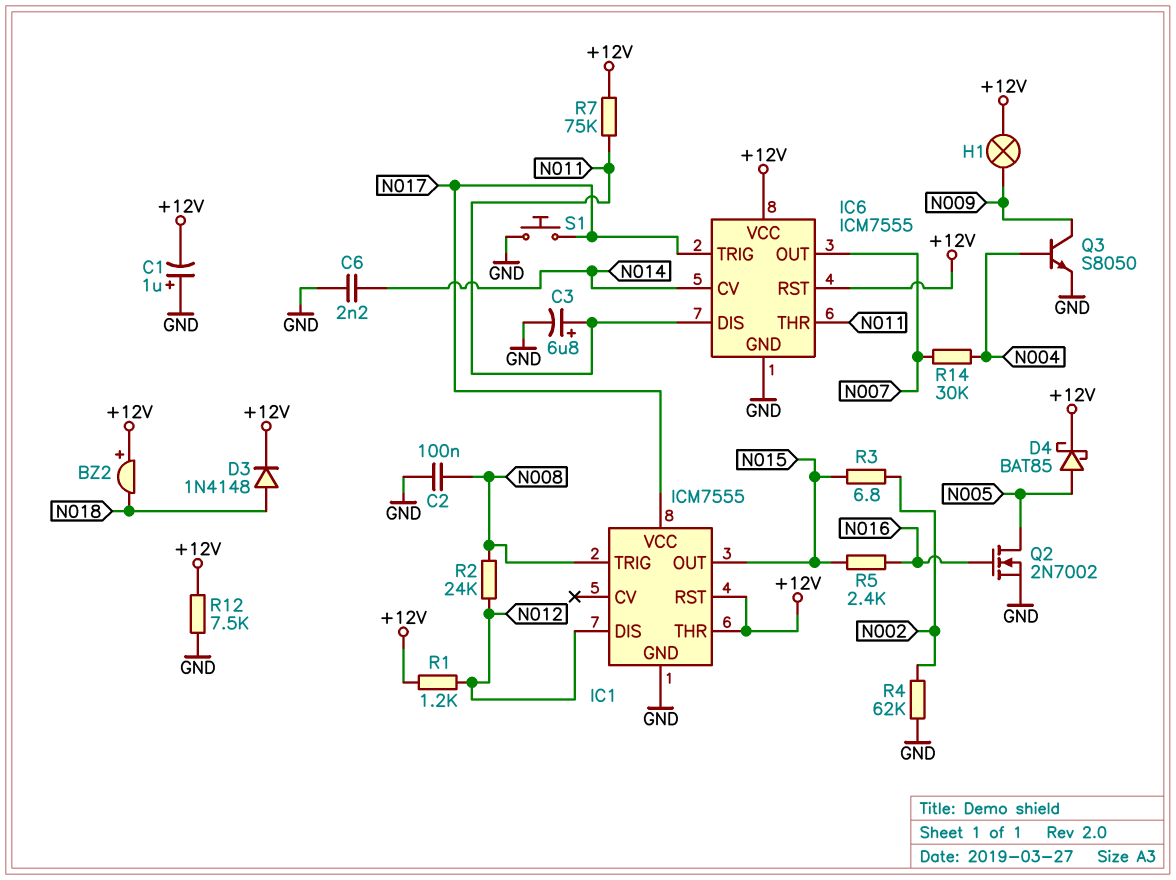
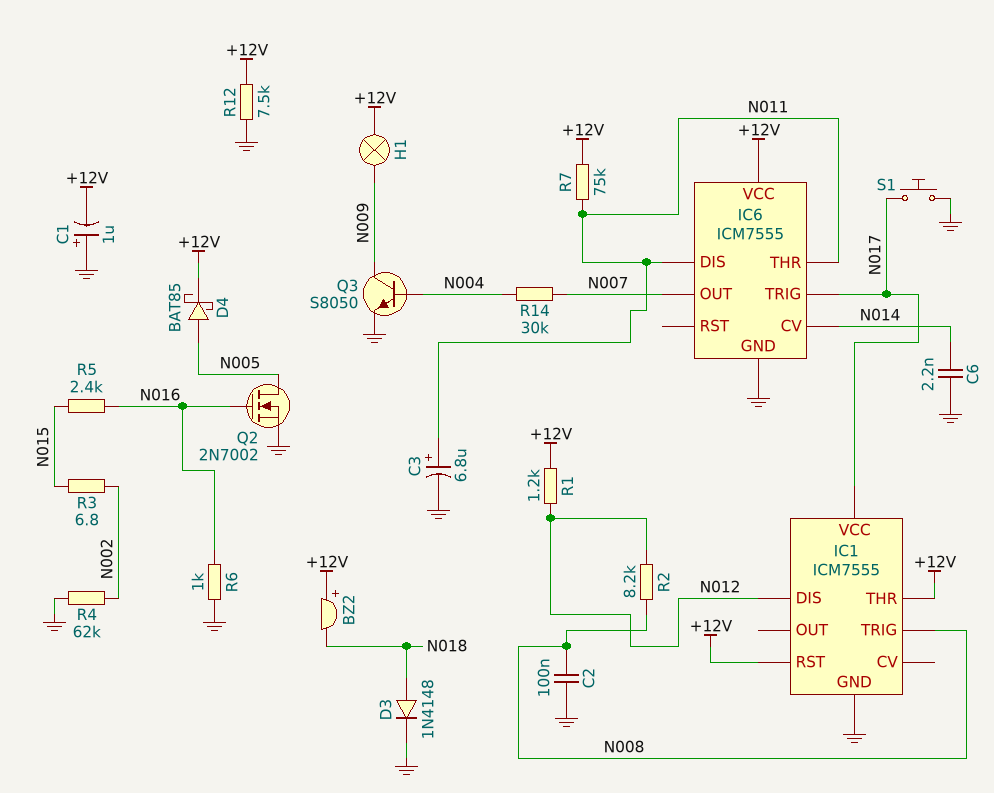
D3: diode 1N4148 (A N018, K +12V) -> diode 1N4148 (A N018, K GND)
IC1 pin OUT: N015 -> none
IC6 pin RST: +12V -> none
R2: 24k (N008, N012) -> 8.2k (N008, N012)
R6: none -> 1k (GND, N016)

